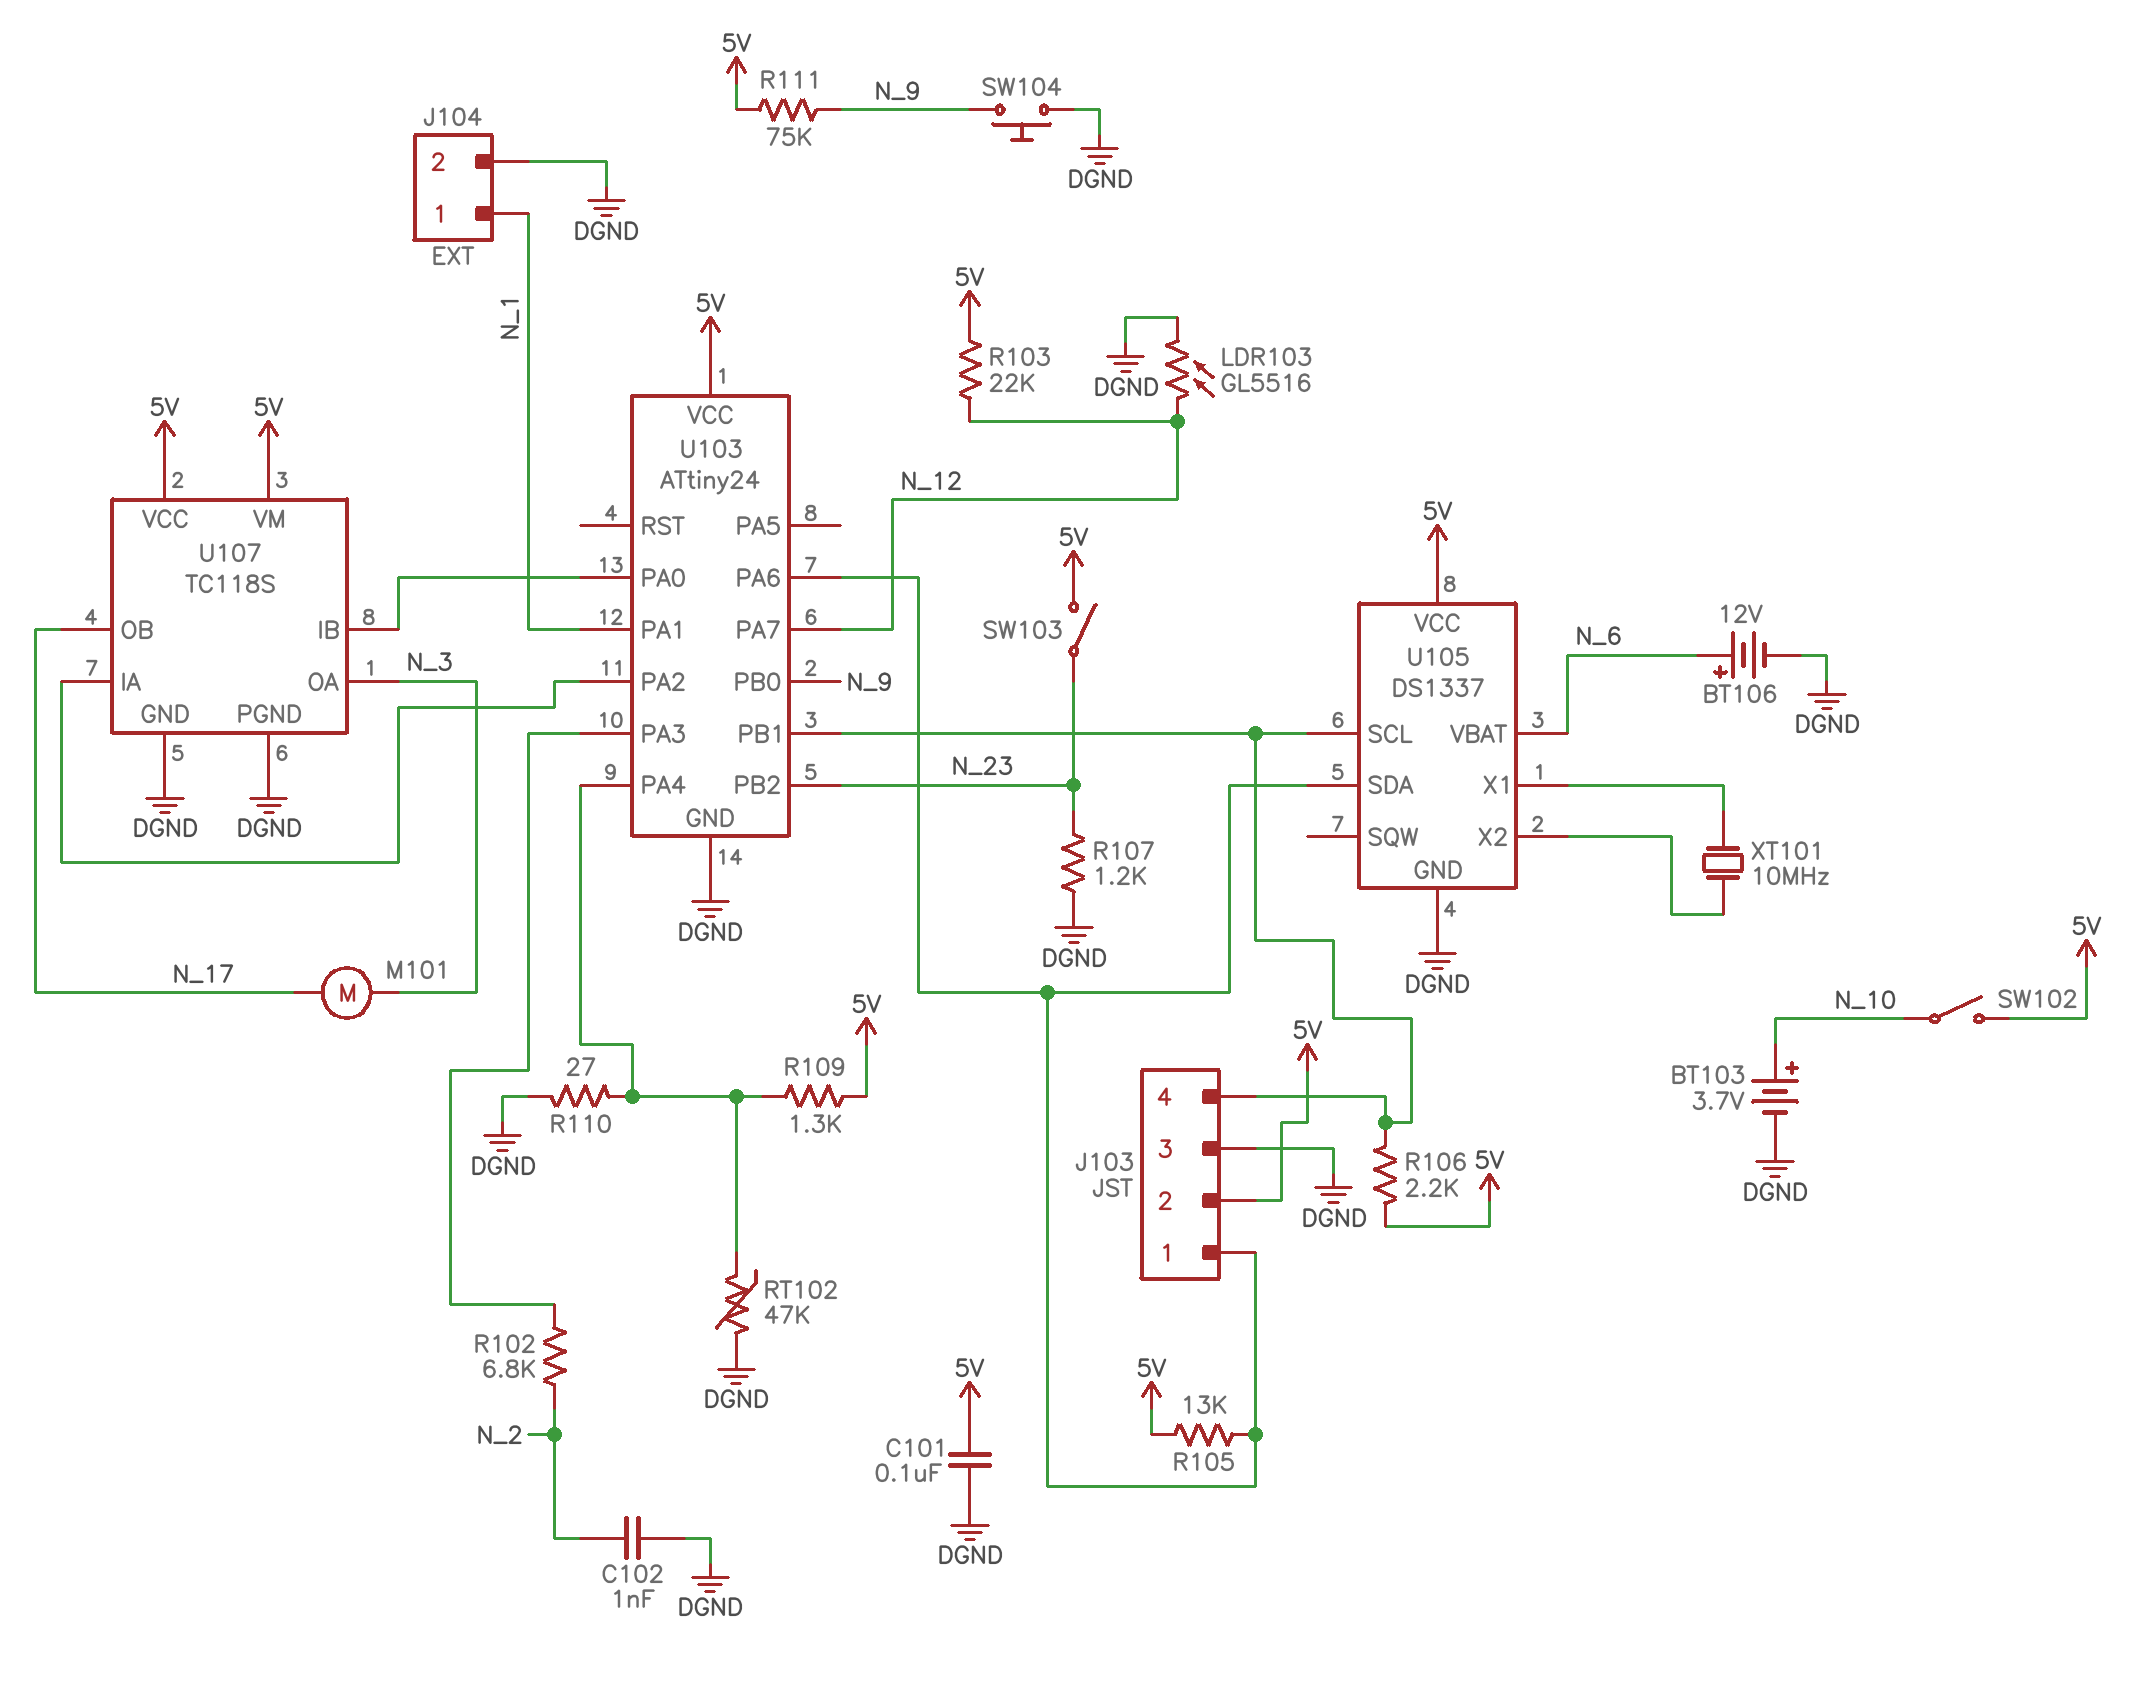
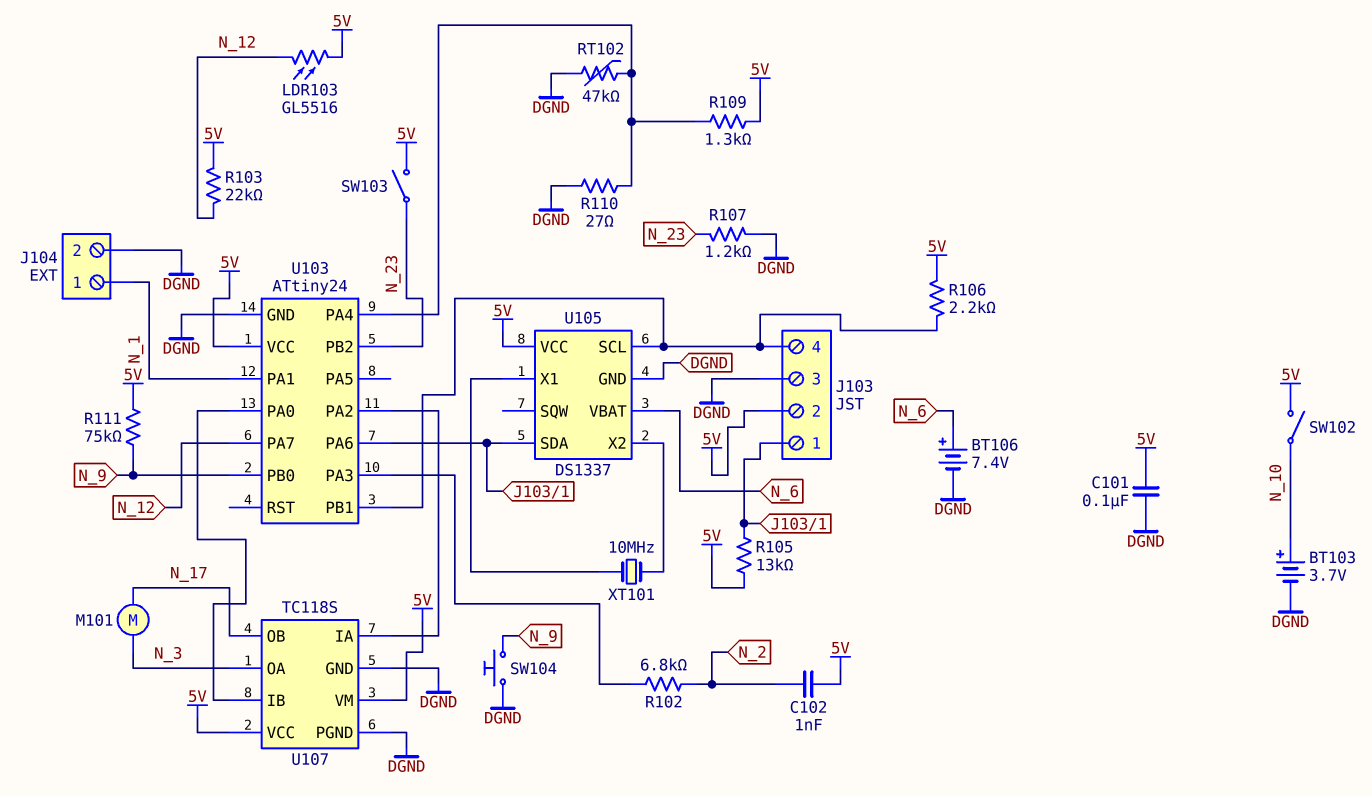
BT106: 12V (plus N_6, minus DGND) -> 7.4V (plus N_6, minus DGND)
C102: 1nF (DGND, N_2) -> 1nF (5V, N_2)
LDR103: GL5516 (DGND, N_12) -> GL5516 (5V, N_12)

